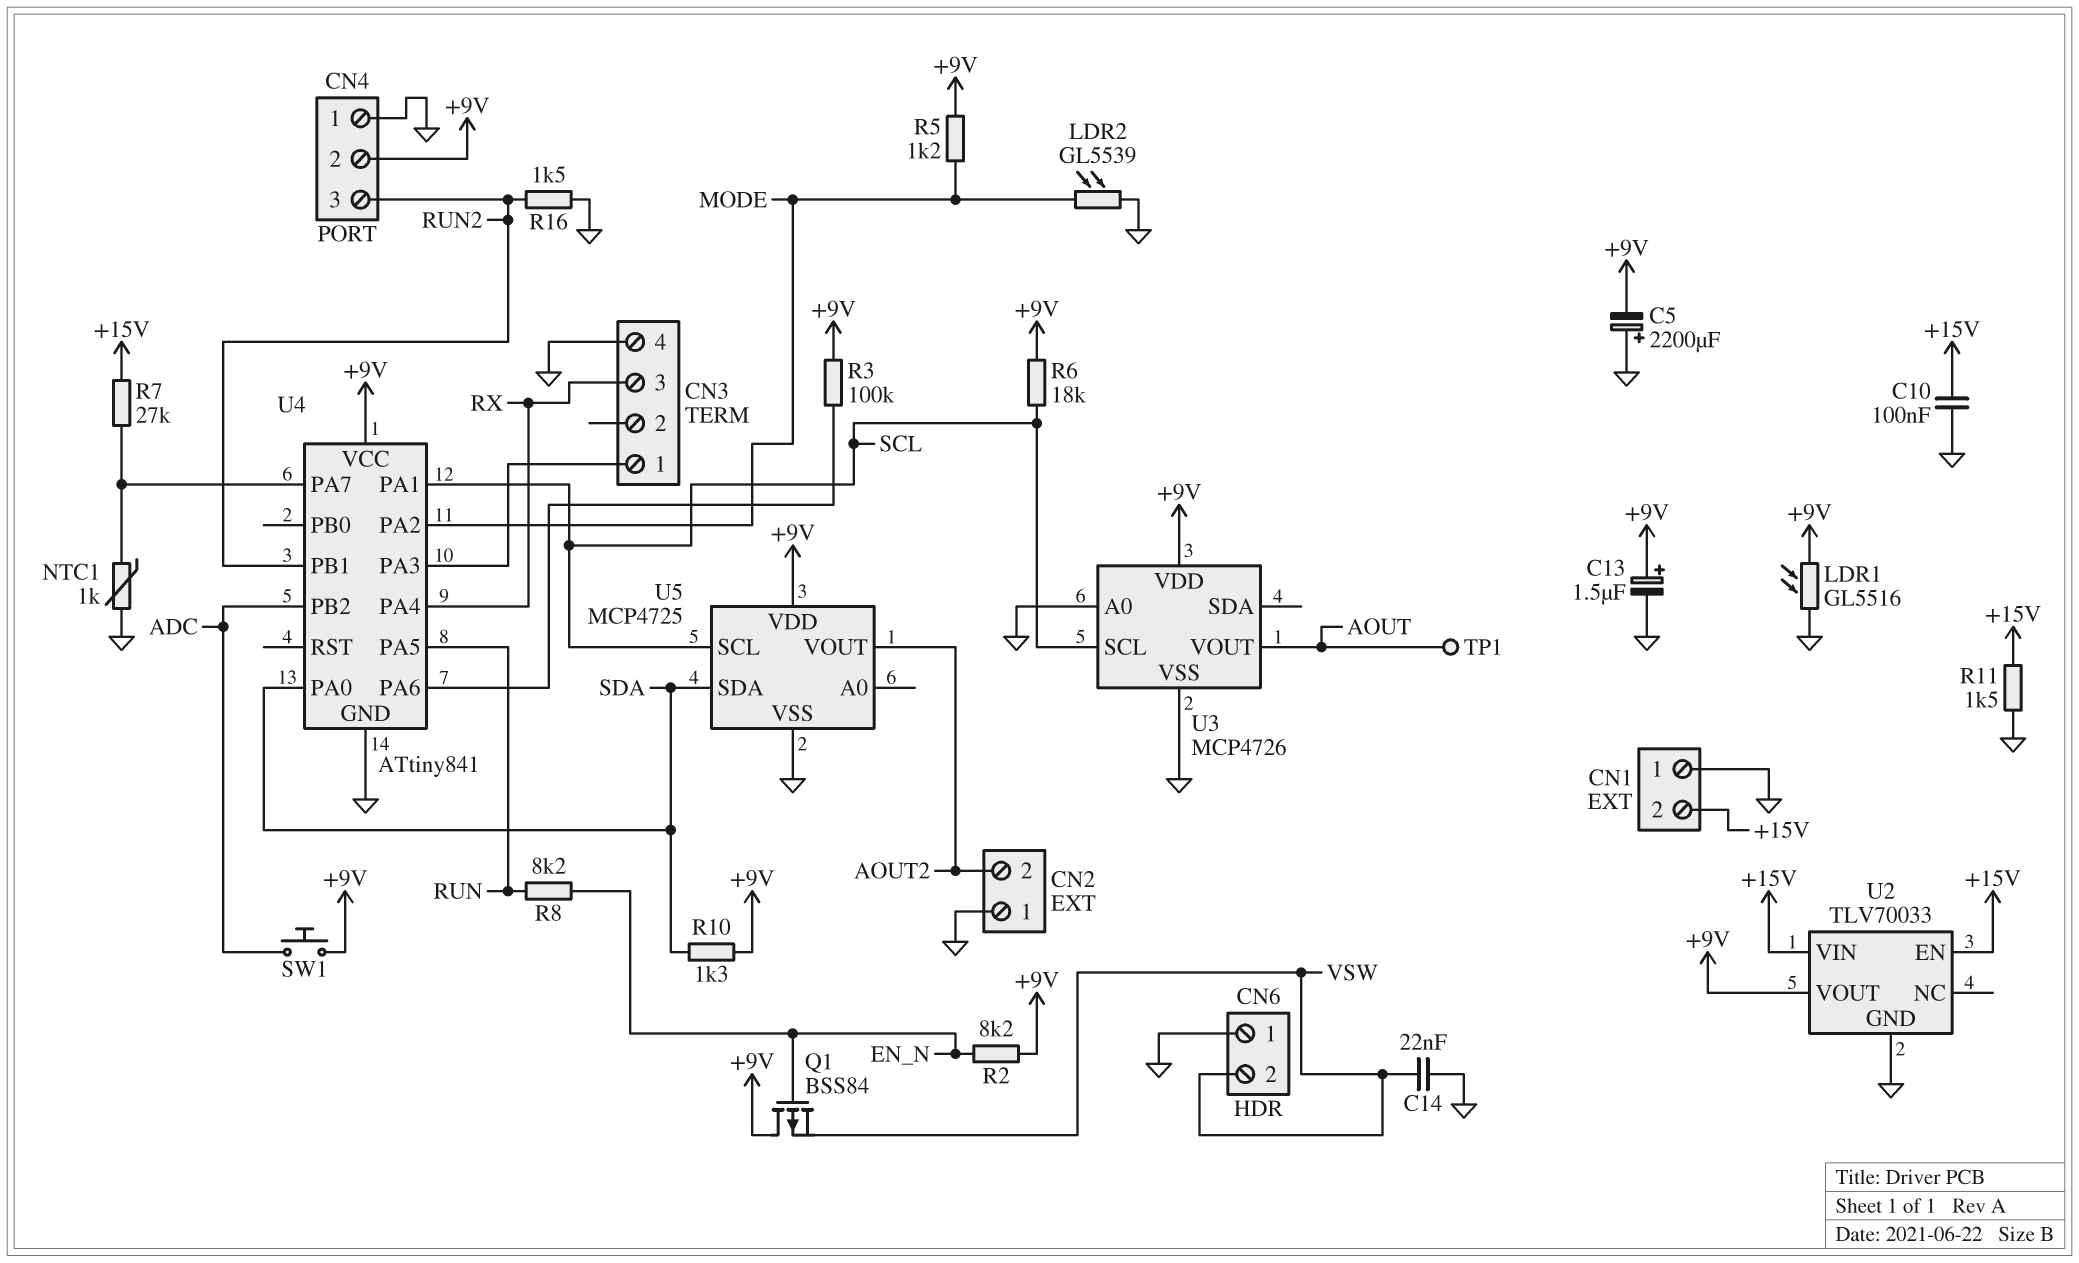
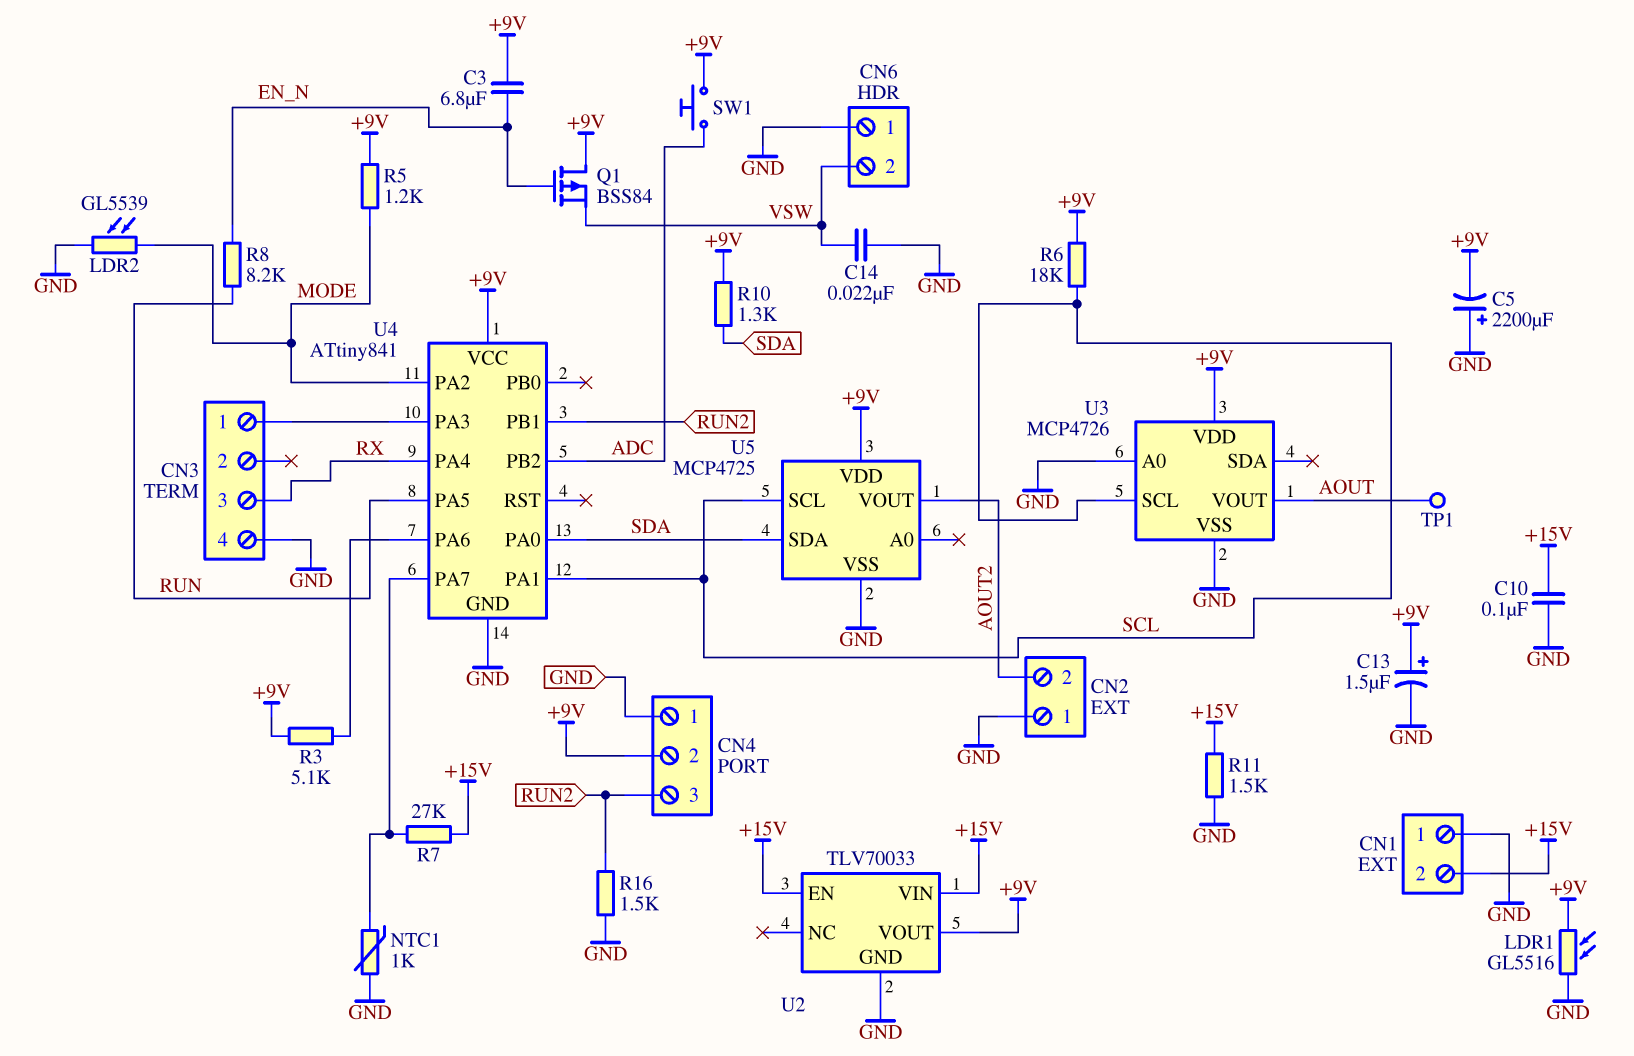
C3: none -> 6.8uF (+9V, EN_N)
R2: 8.2k (+9V, EN_N) -> none
R3: 100k (+9V, U4/PA6) -> 5.1k (+9V, U4/PA6)

